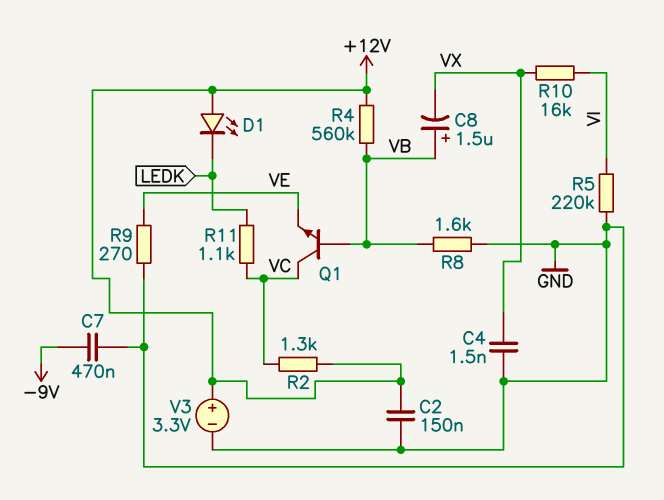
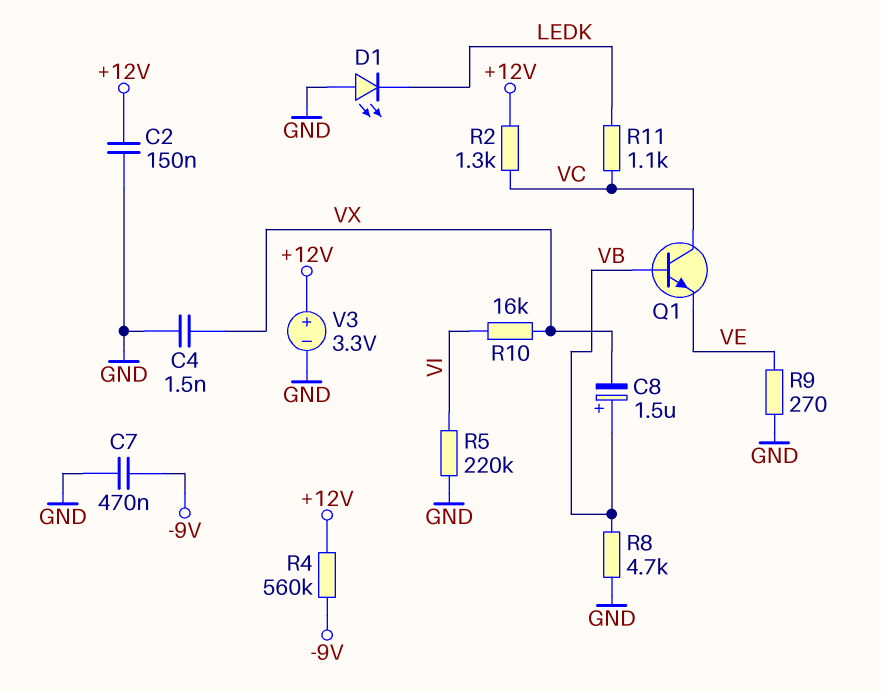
D1: LED (A +12V, K LEDK) -> LED (A GND, K LEDK)
R4: 560k (+12V, VB) -> 560k (+12V, -9V)
R8: 1.6k (GND, VB) -> 4.7k (GND, VB)

